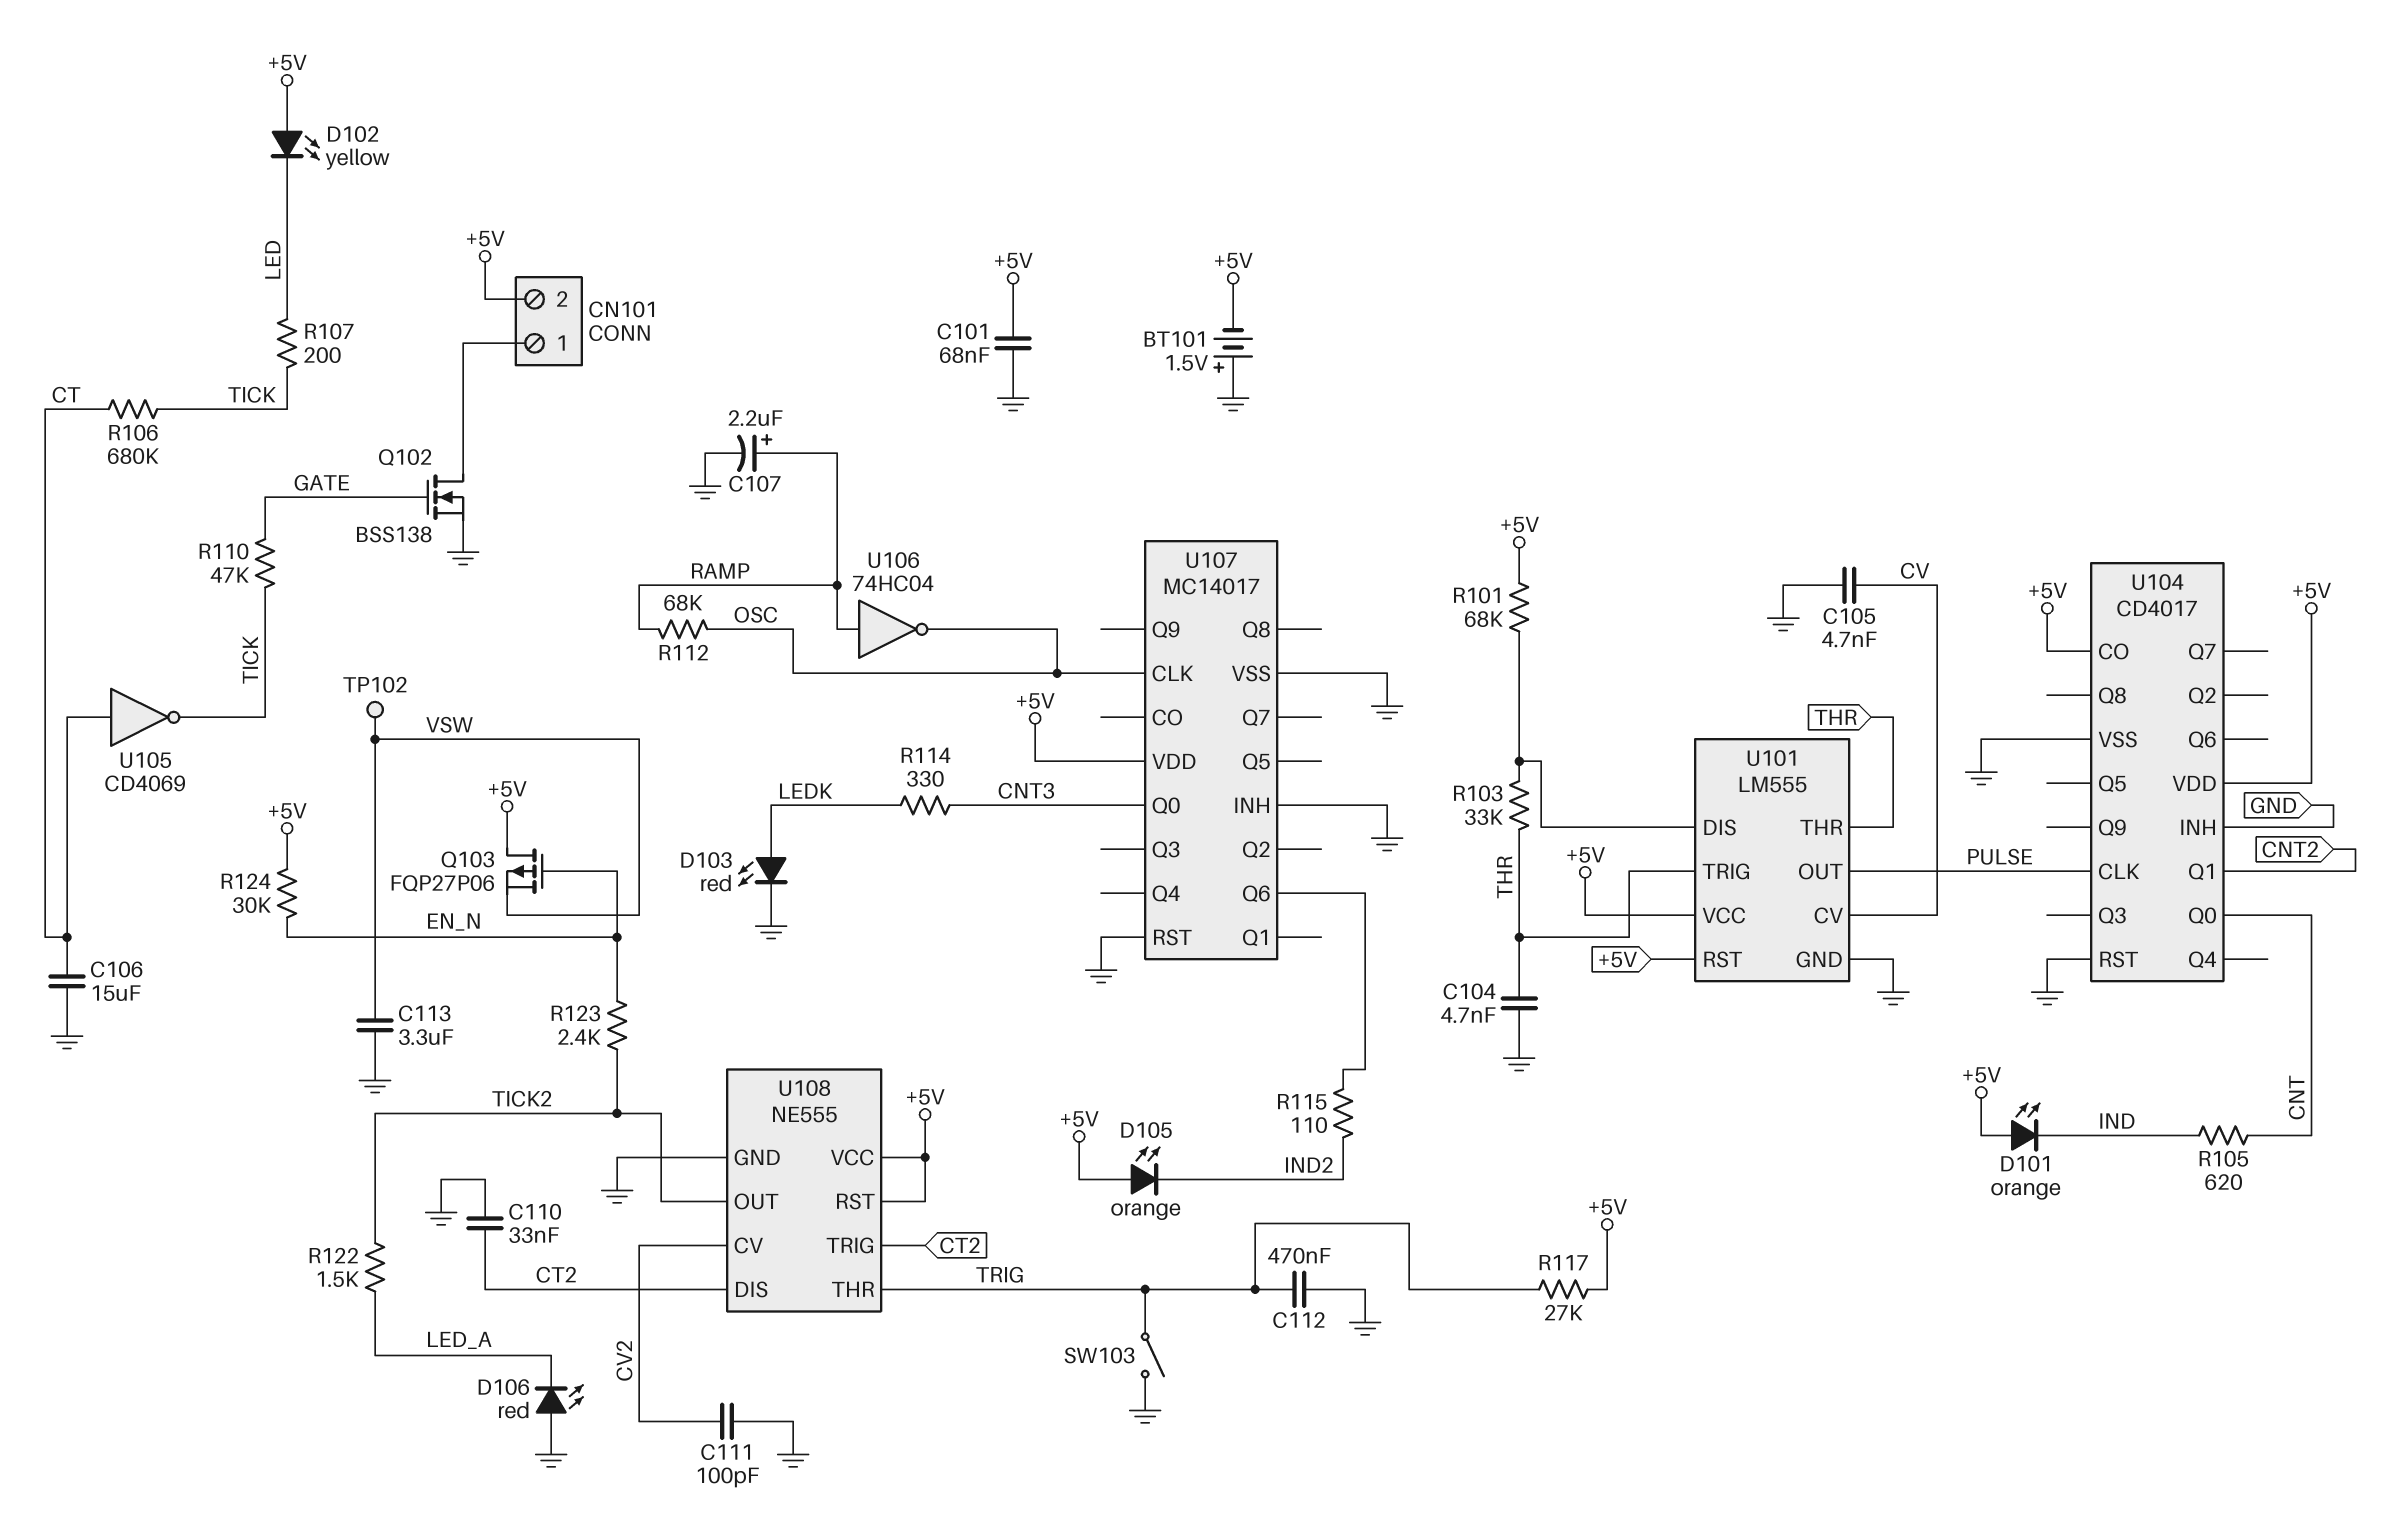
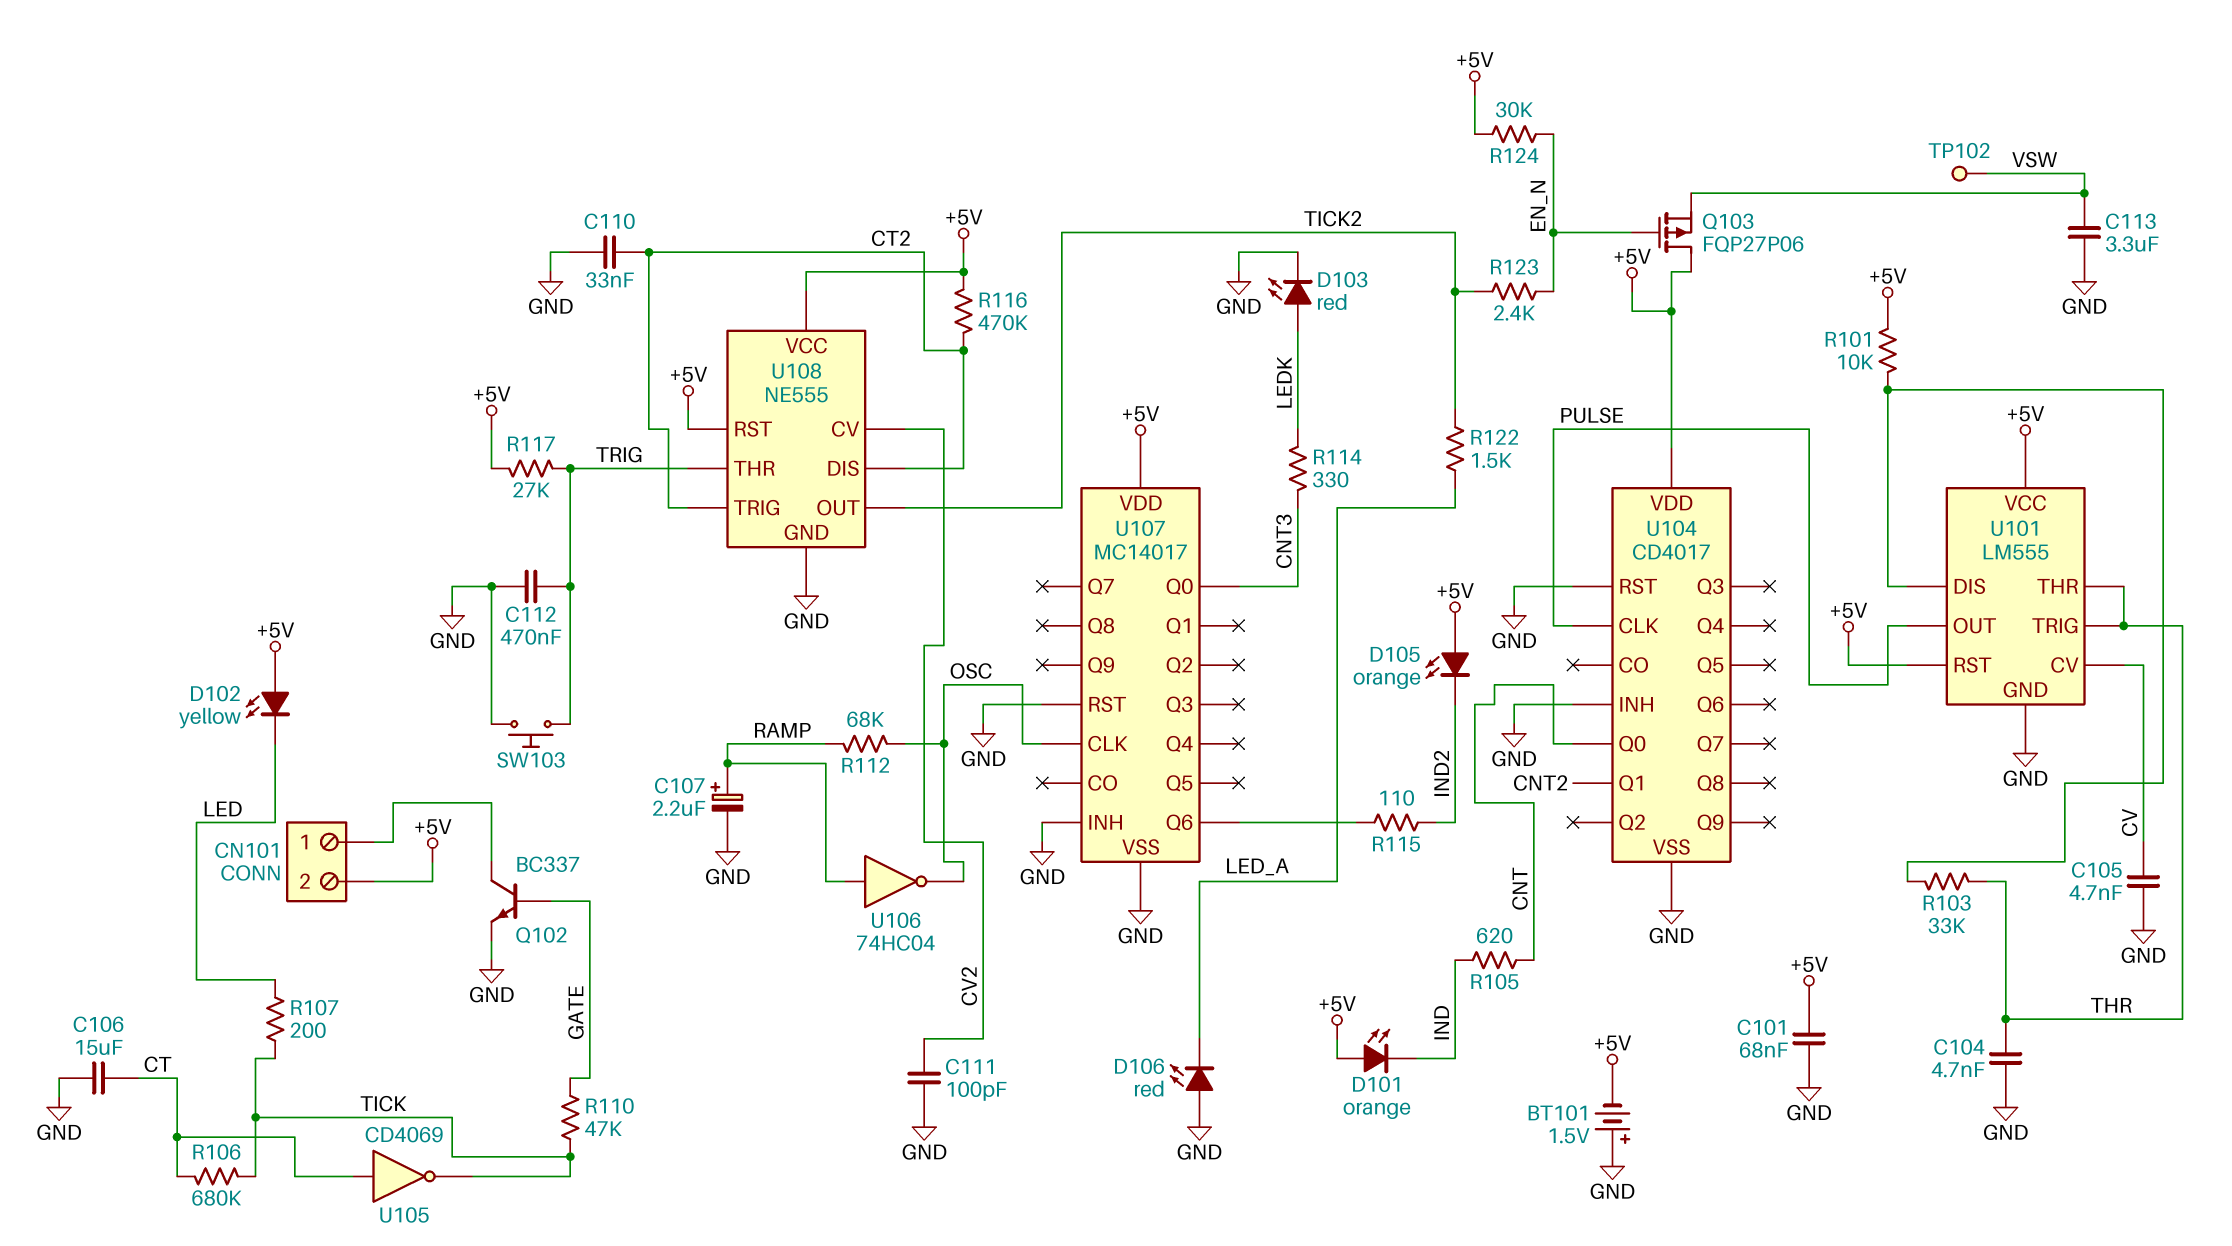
Q102: NMOS BSS138 (G GATE, D CN101/1, S GND) -> NPN BC337 (B GATE, C CN101/1, E GND)
R101: 68k (+5V, U101/DIS) -> 10k (+5V, U101/DIS)
R116: none -> 470k (+5V, CT2)
SW103: switch (GND, TRIG) -> button (GND, TRIG)
U104 pin CO: +5V -> none

